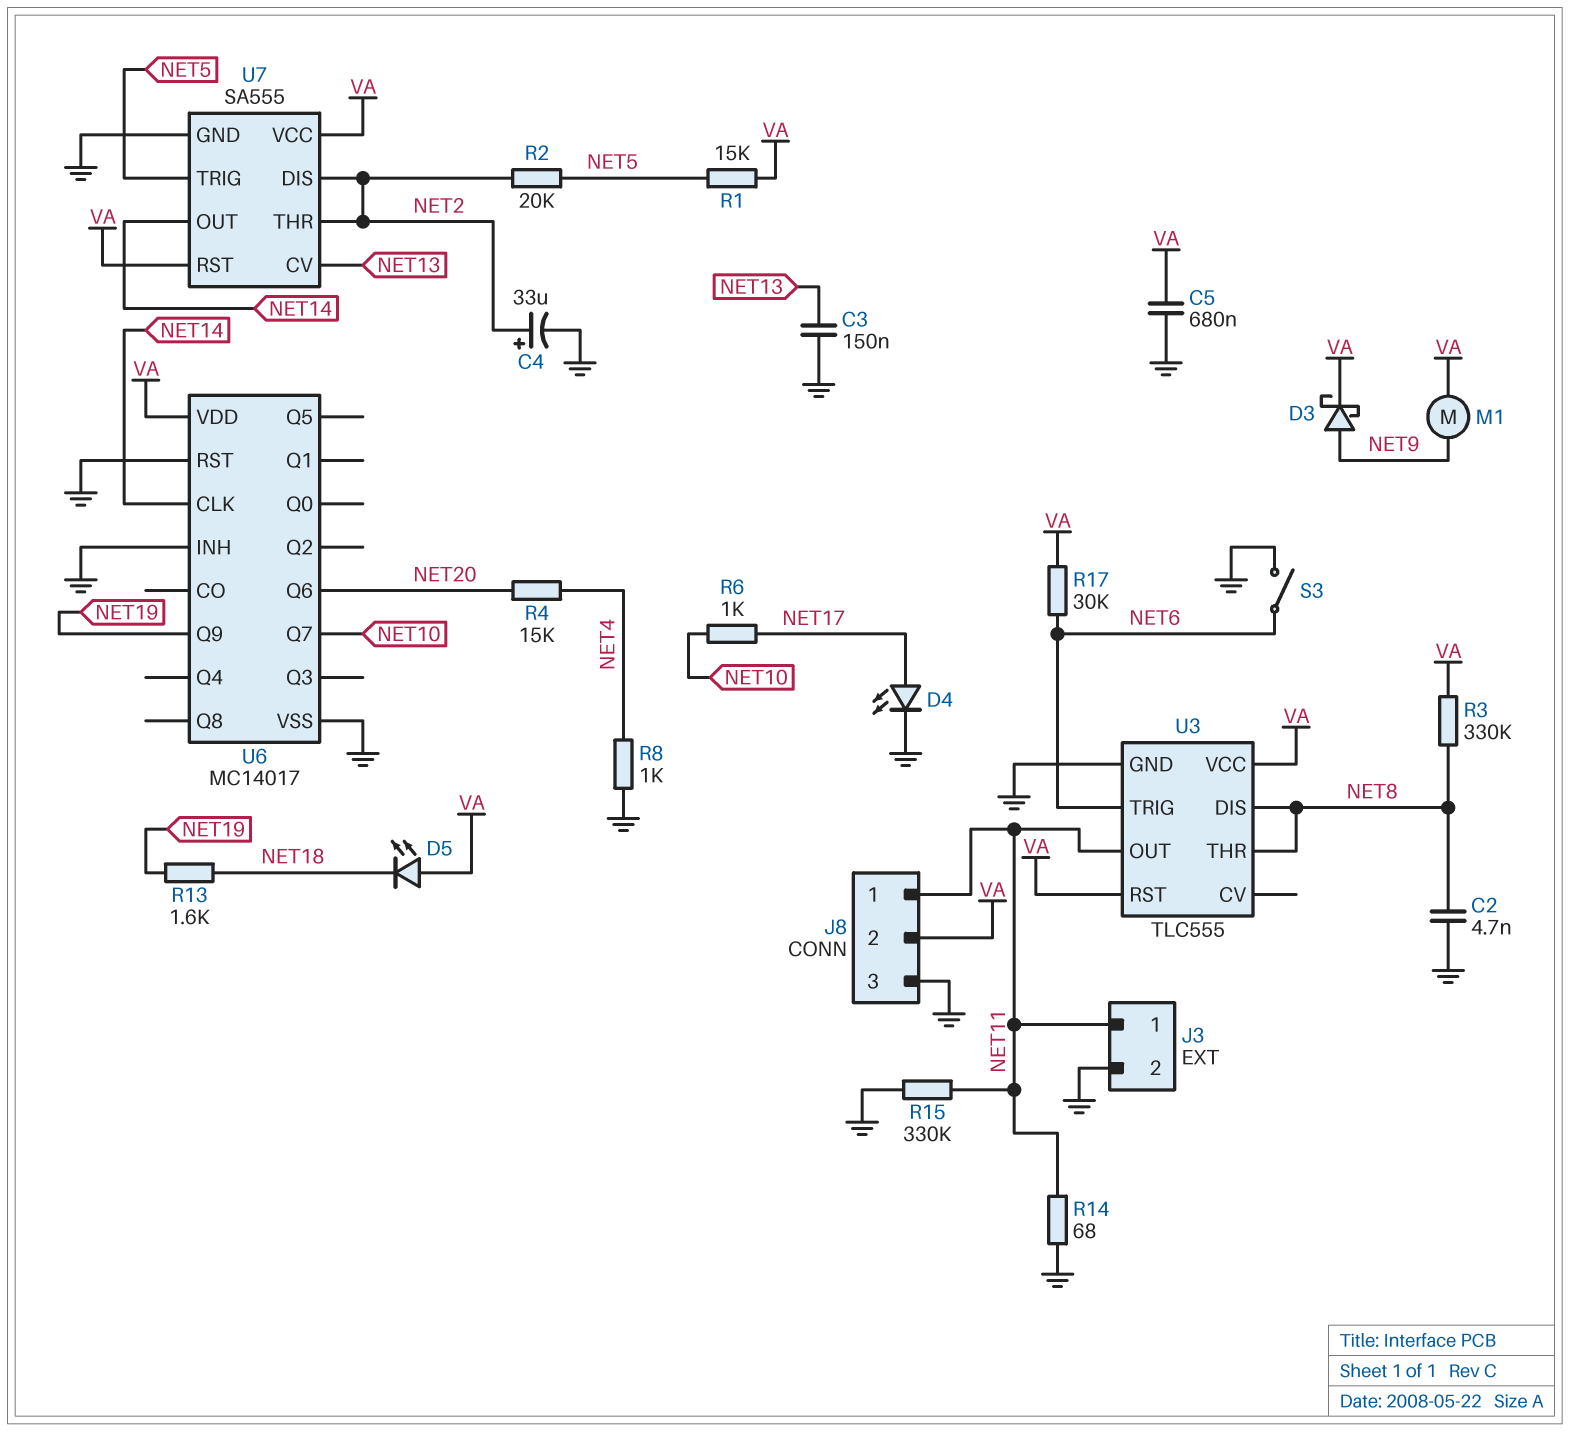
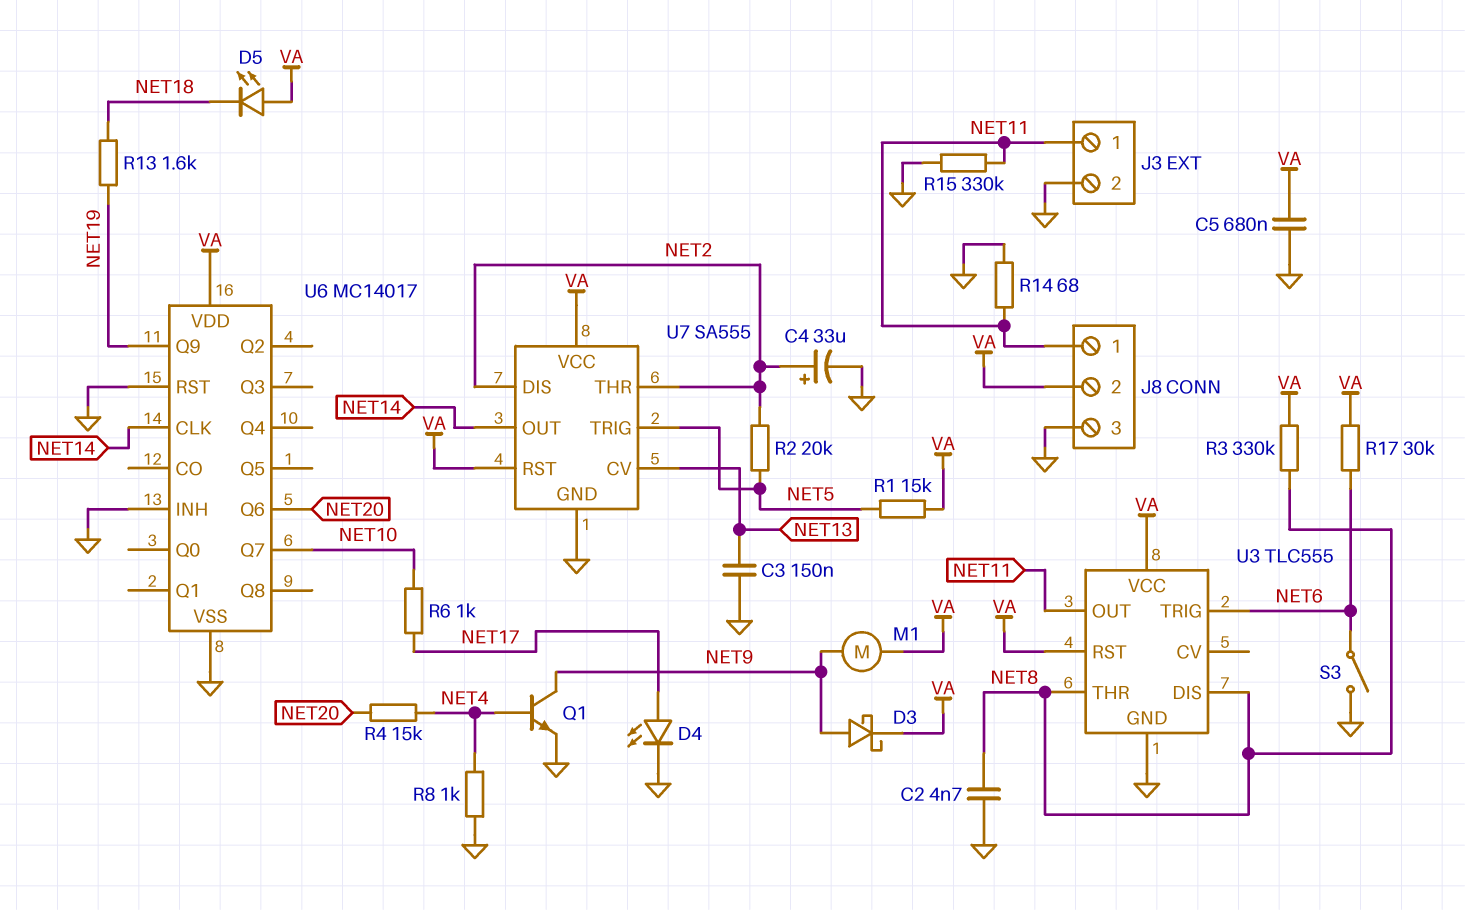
Q1: none -> NPN (B NET4, C NET9, E GND)

